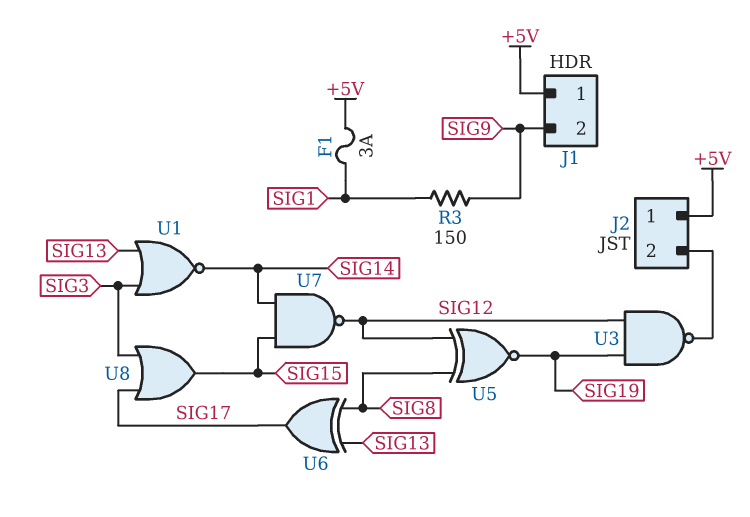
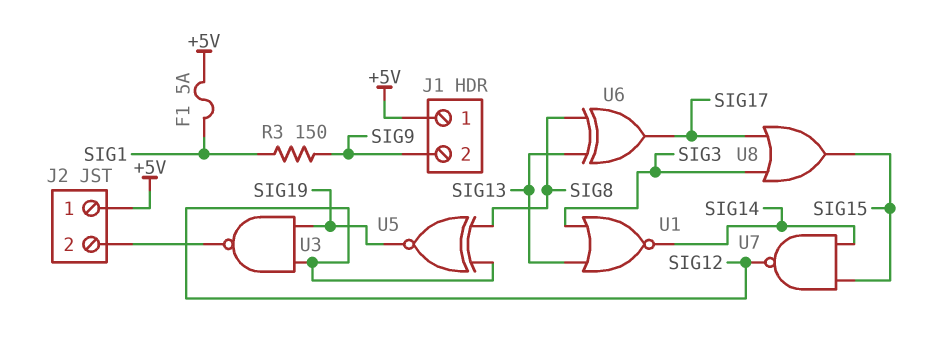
F1: 3A (+5V, SIG1) -> 5A (+5V, SIG1)

